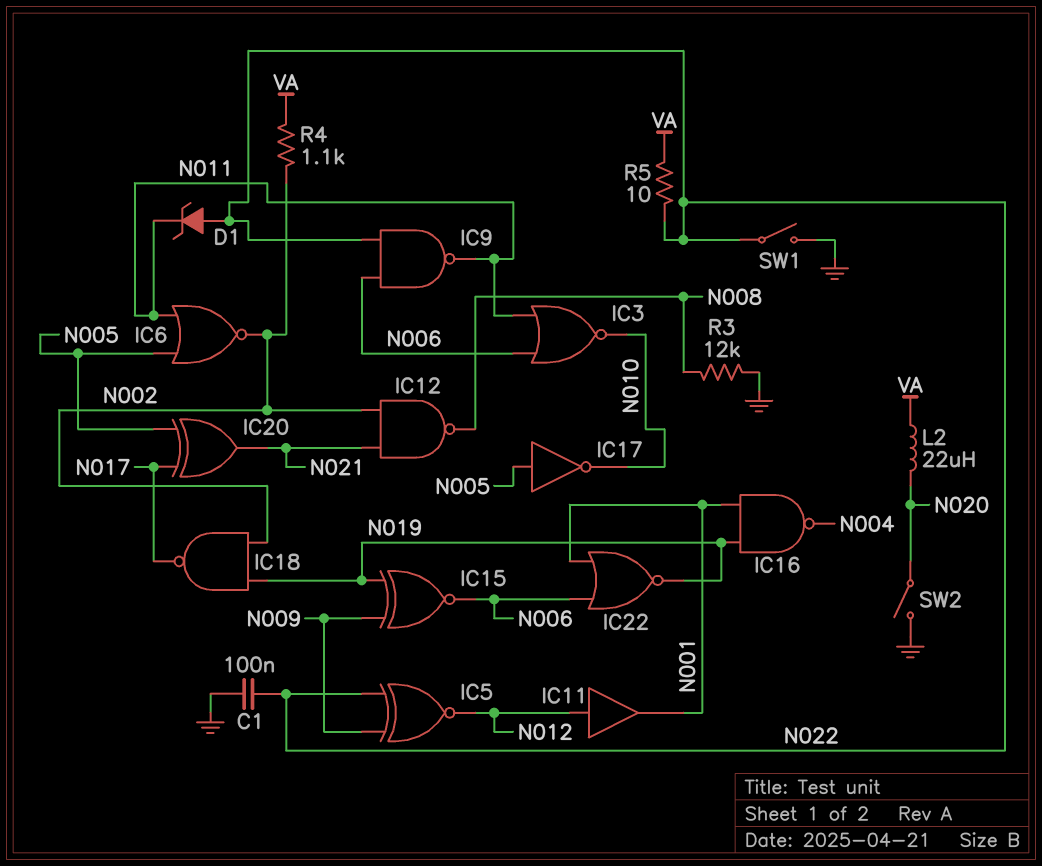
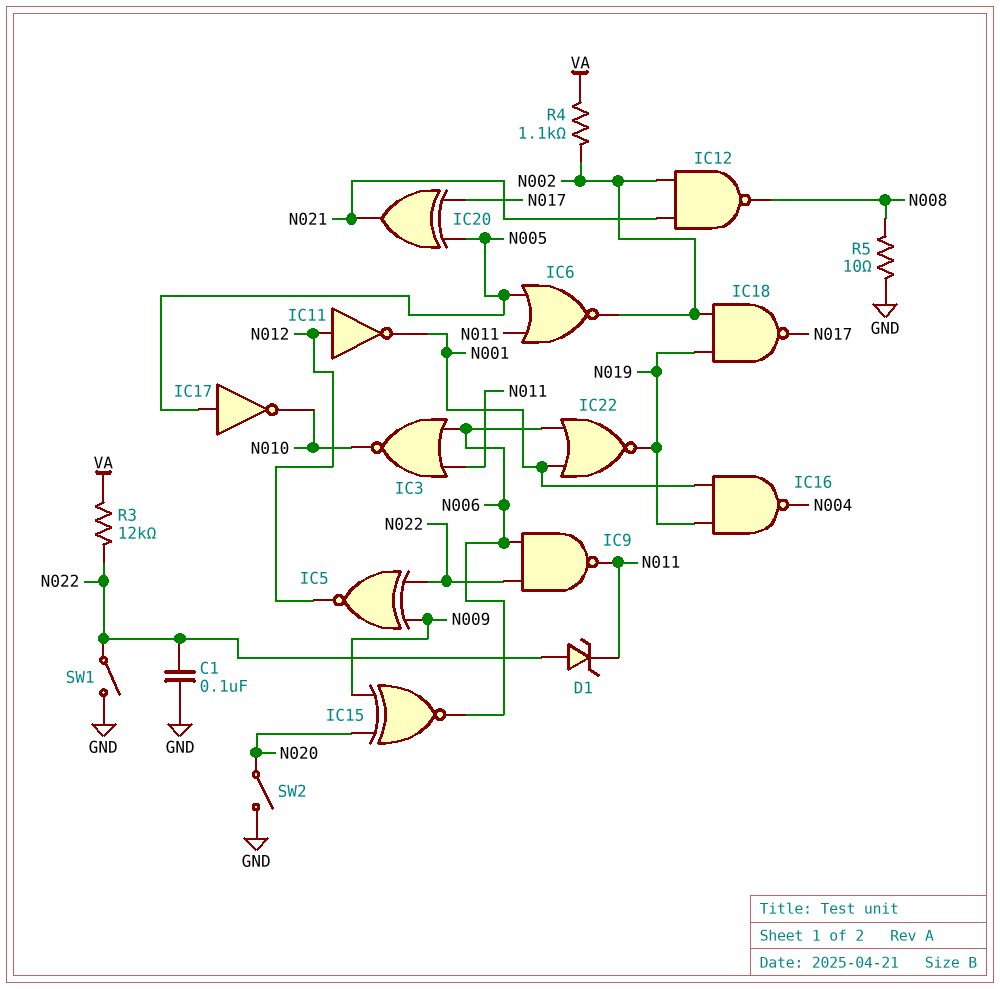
IC11: buffer (in N012, out N001) -> NOT (in N012, out N001)
IC15: XNOR (in N009, in N019, out N006) -> XNOR (in N009, in N020, out N006)
L2: 22uH (N020, VA) -> none
R3: 12k (GND, N008) -> 12k (N022, VA)
R5: 10 (N022, VA) -> 10 (GND, N008)

